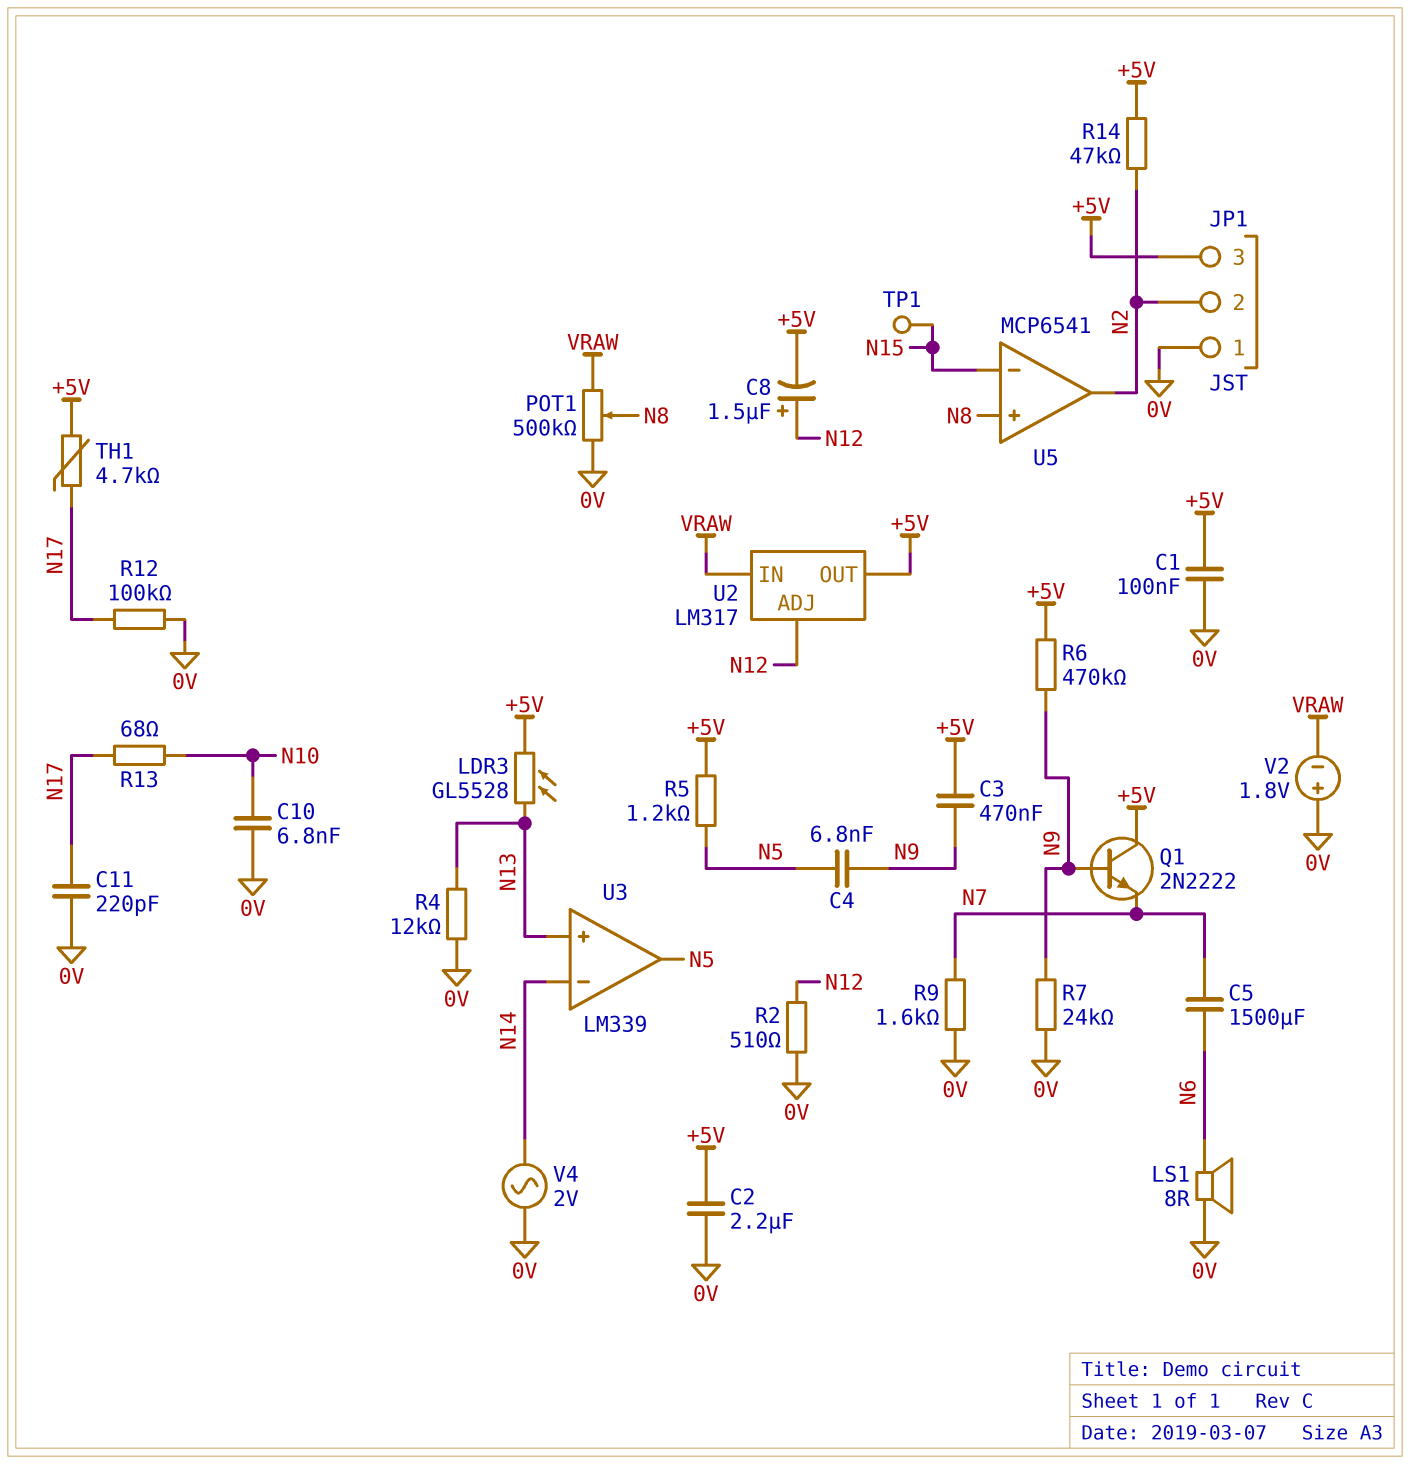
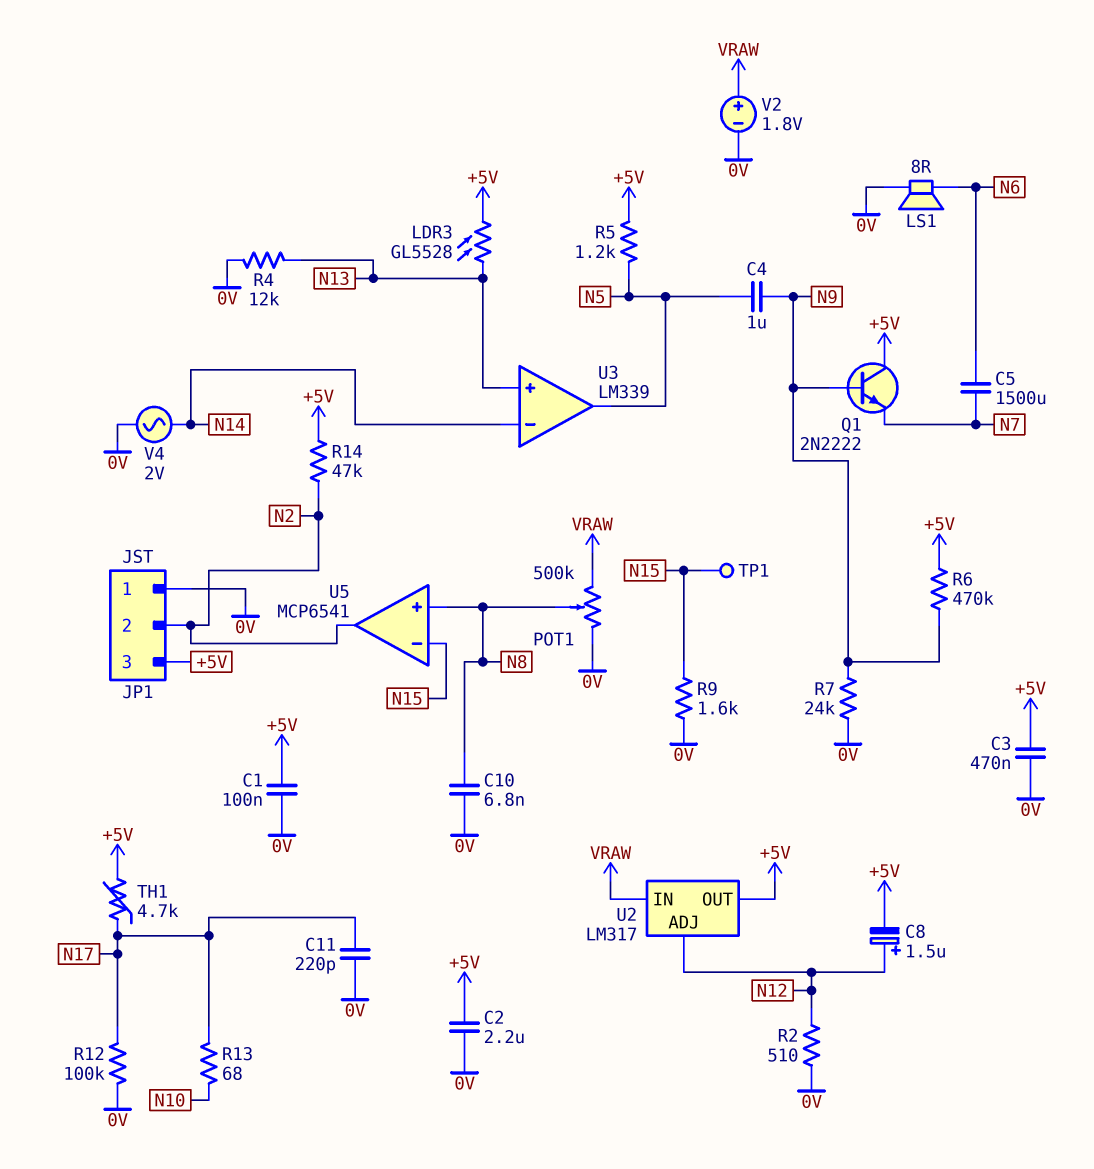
C3: 470nF (+5V, N9) -> 470nF (+5V, 0V)
C4: 6.8nF (N5, N9) -> 1uF (N5, N9)
C10: 6.8nF (0V, N10) -> 6.8nF (0V, N8)
R9: 1.6k (0V, N7) -> 1.6k (0V, N15)
V2: 1.8V (plus 0V, minus VRAW) -> 1.8V (plus VRAW, minus 0V)

